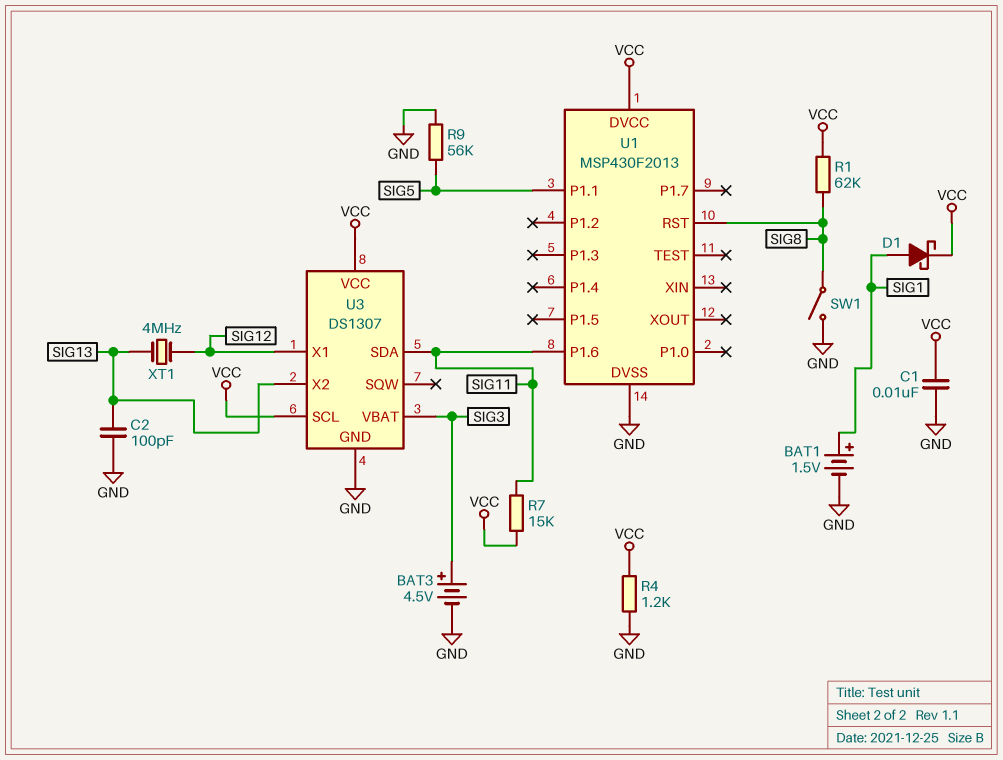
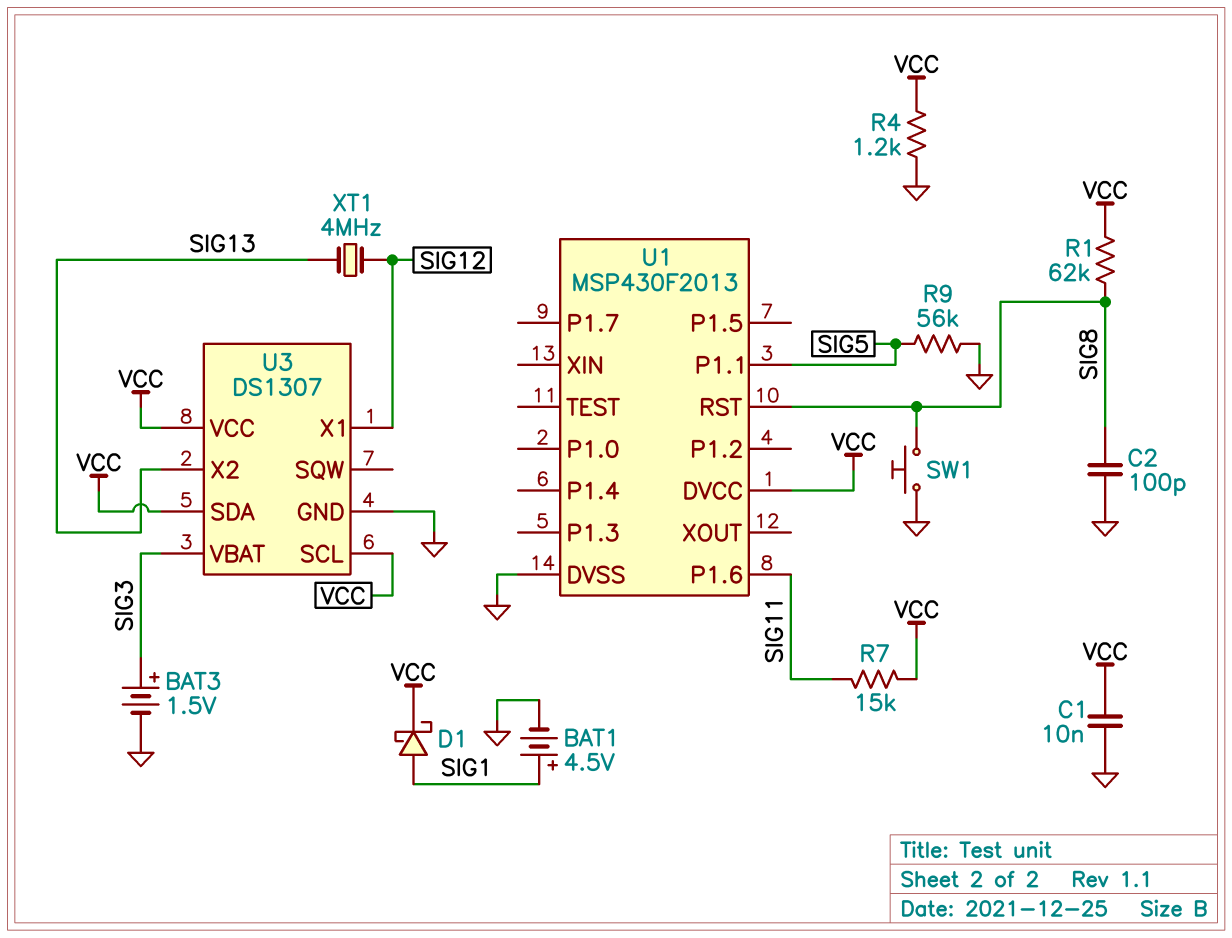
BAT1: 1.5V (plus SIG1, minus GND) -> 4.5V (plus SIG1, minus GND)
BAT3: 4.5V (plus SIG3, minus GND) -> 1.5V (plus SIG3, minus GND)
C2: 100pF (GND, SIG13) -> 100pF (GND, SIG8)
SW1: switch (GND, SIG8) -> button (GND, SIG8)
U3 pin SDA: SIG11 -> VCC

